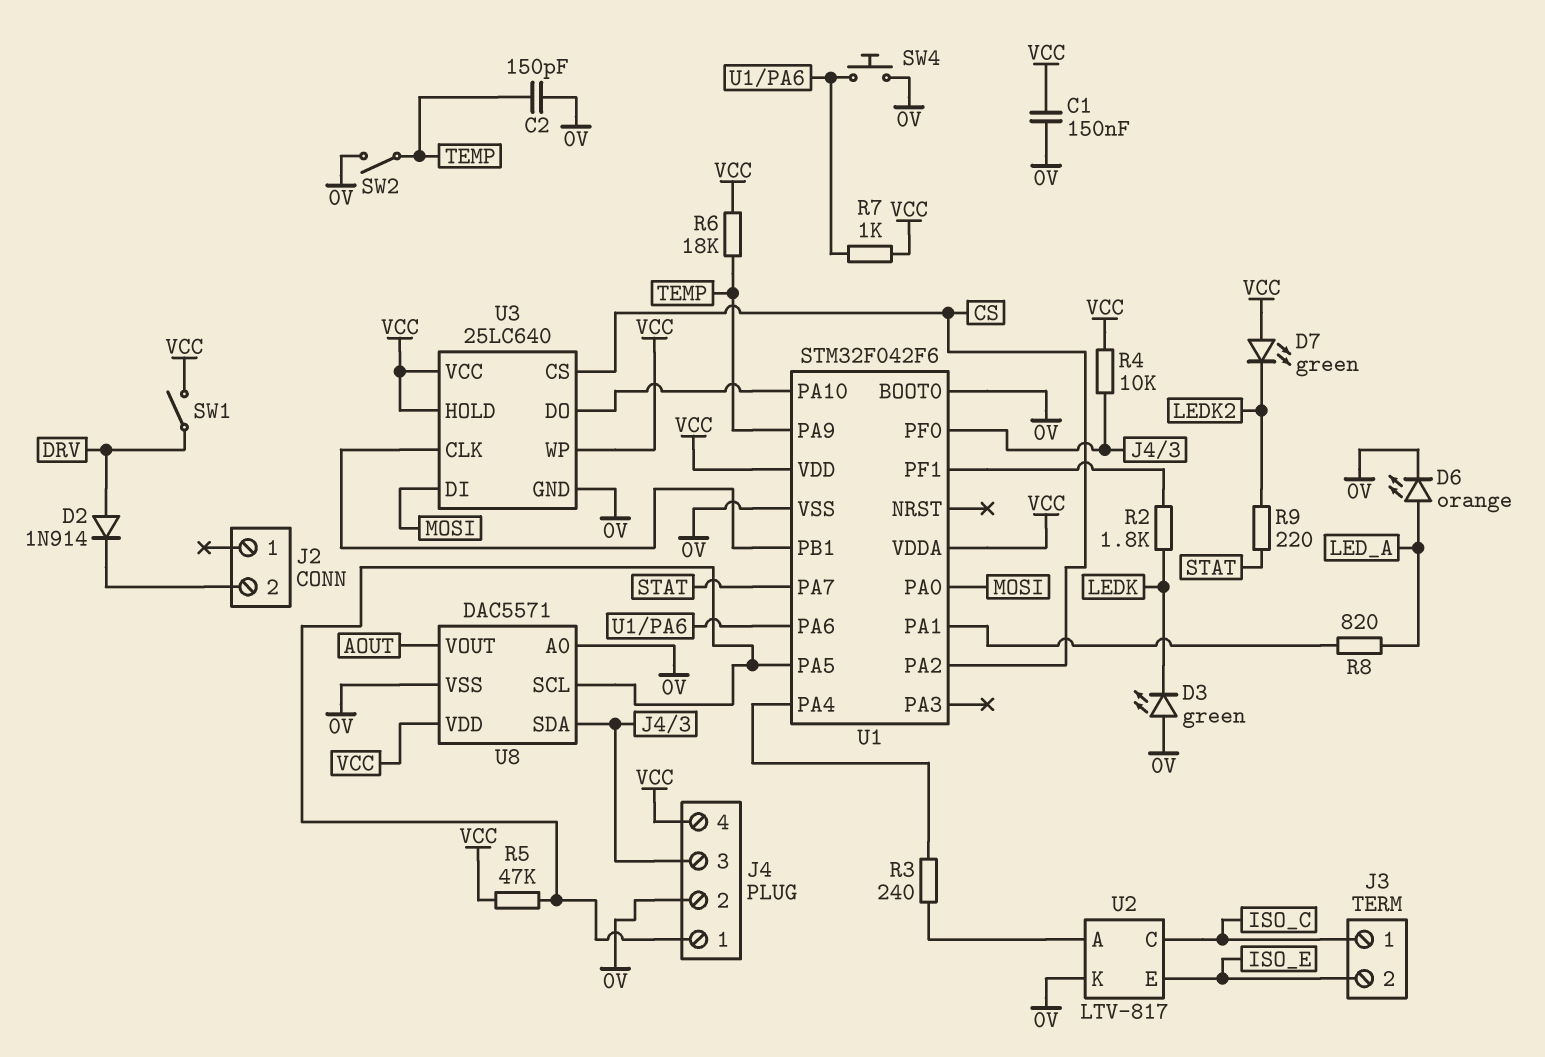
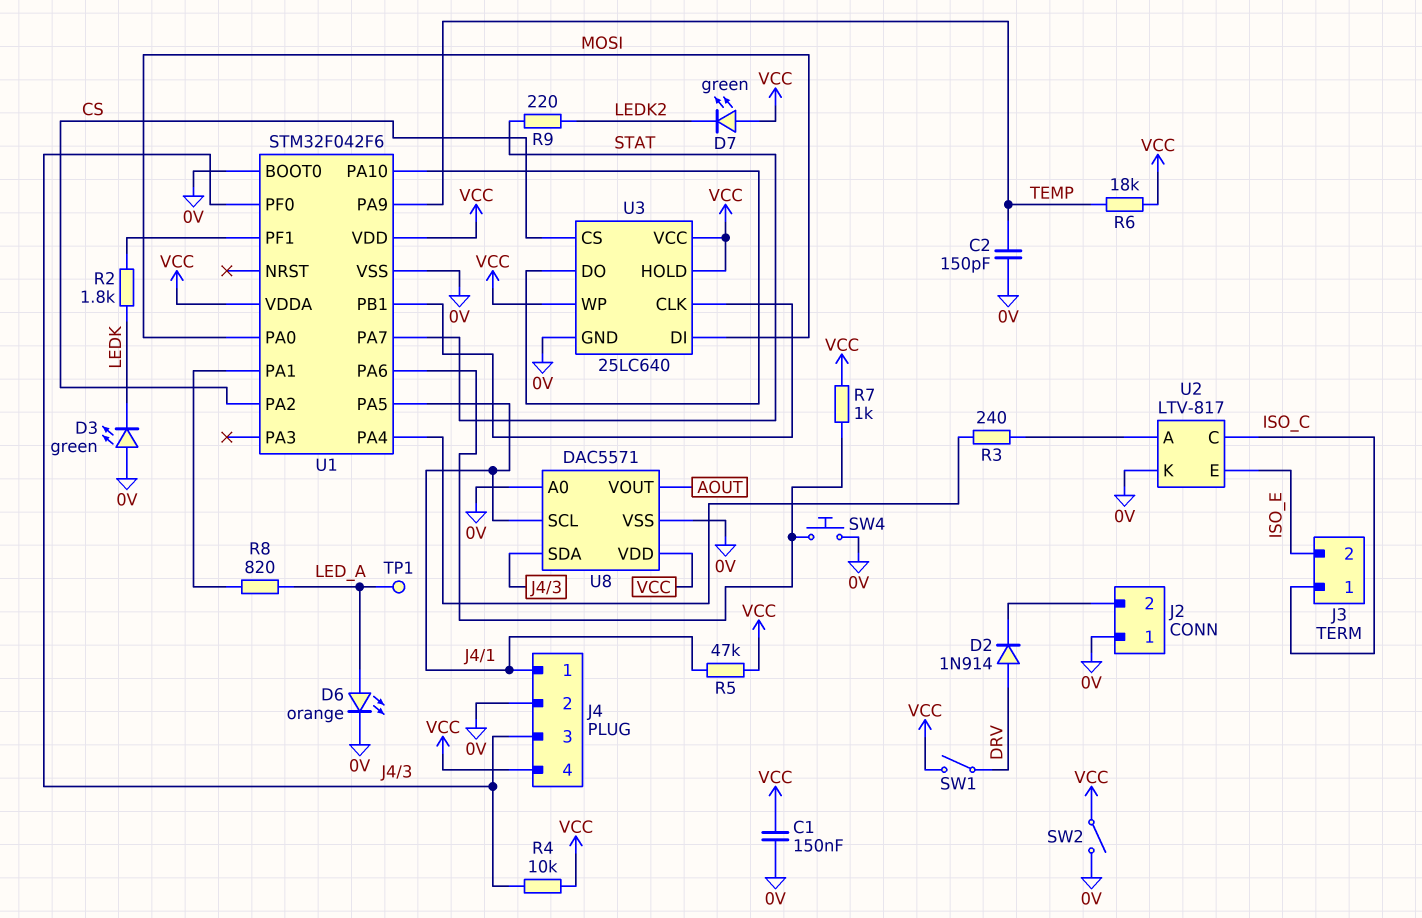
J2 pin 1: none -> 0V
SW2: switch (0V, TEMP) -> switch (0V, VCC)
TP1: none -> test point (LED_A)

